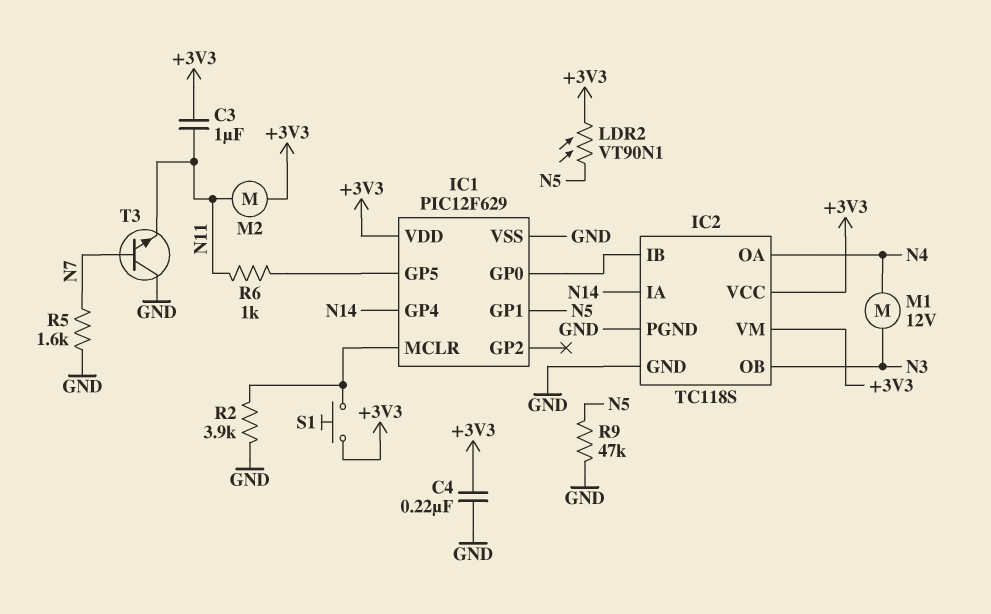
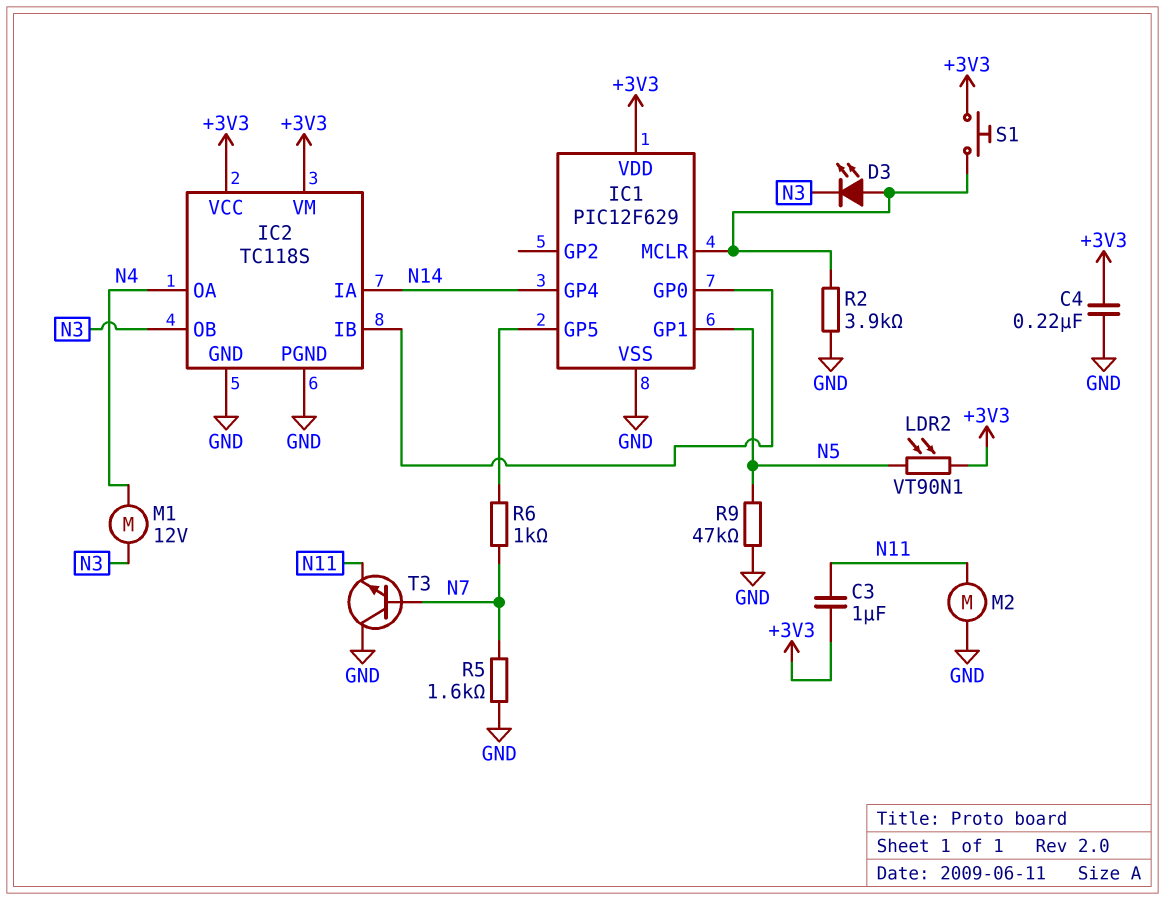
D3: none -> LED (A IC1/MCLR, K N3)
M2: motor (+3V3, N11) -> motor (GND, N11)
R6: 1k (IC1/GP5, N11) -> 1k (IC1/GP5, N7)

